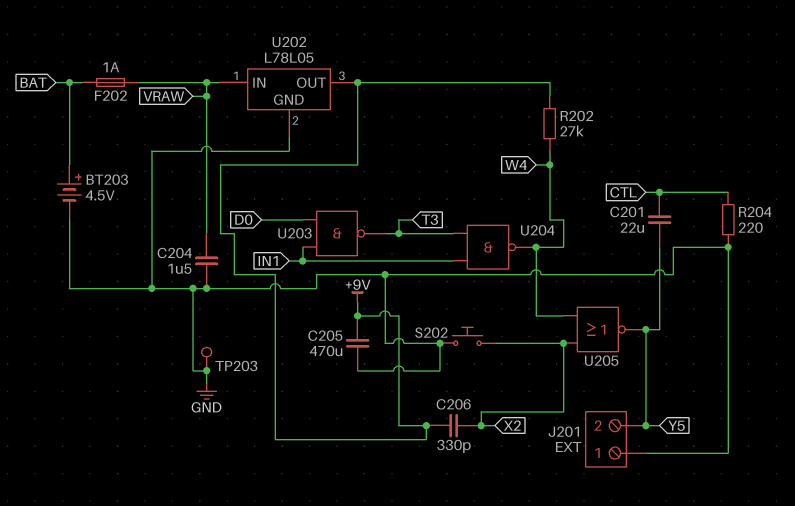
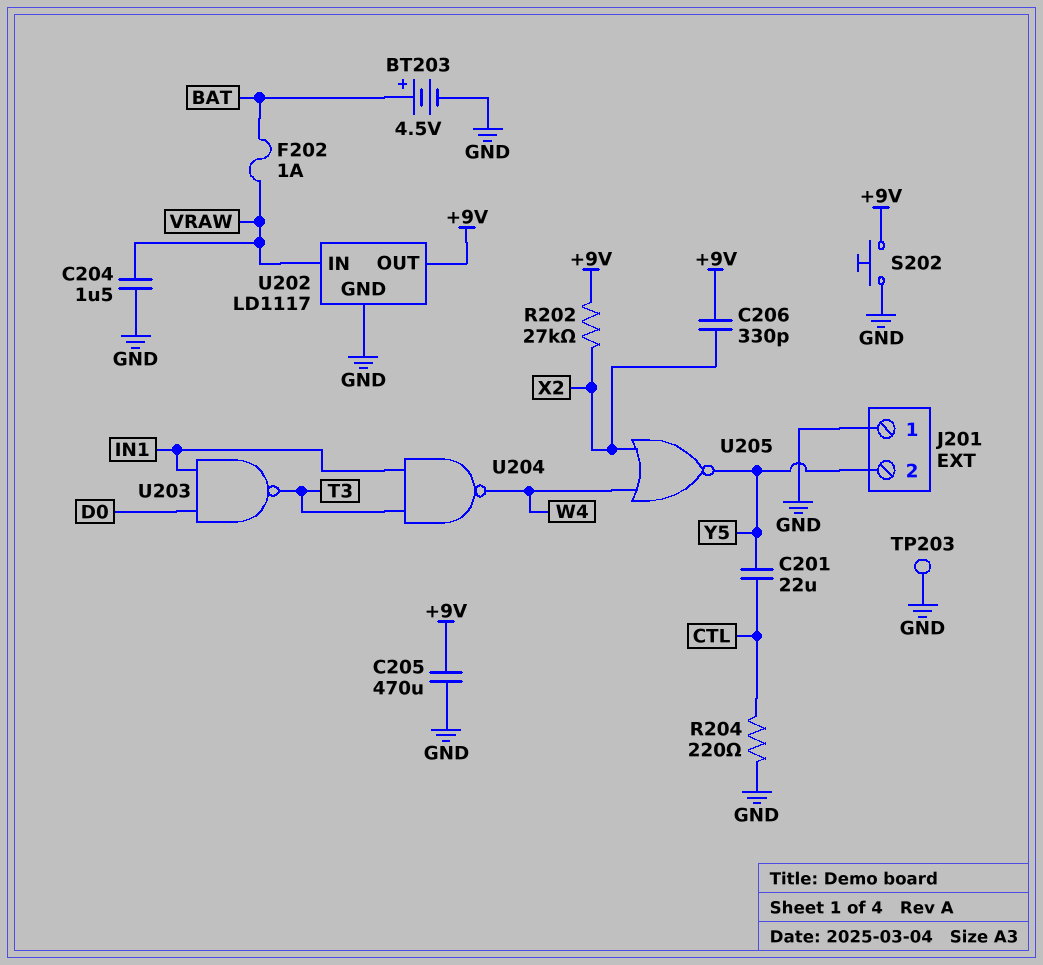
R202: 27k (+9V, W4) -> 27k (+9V, X2)
S202: button (GND, X2) -> button (+9V, GND)
U202: L78L05 -> LD1117

